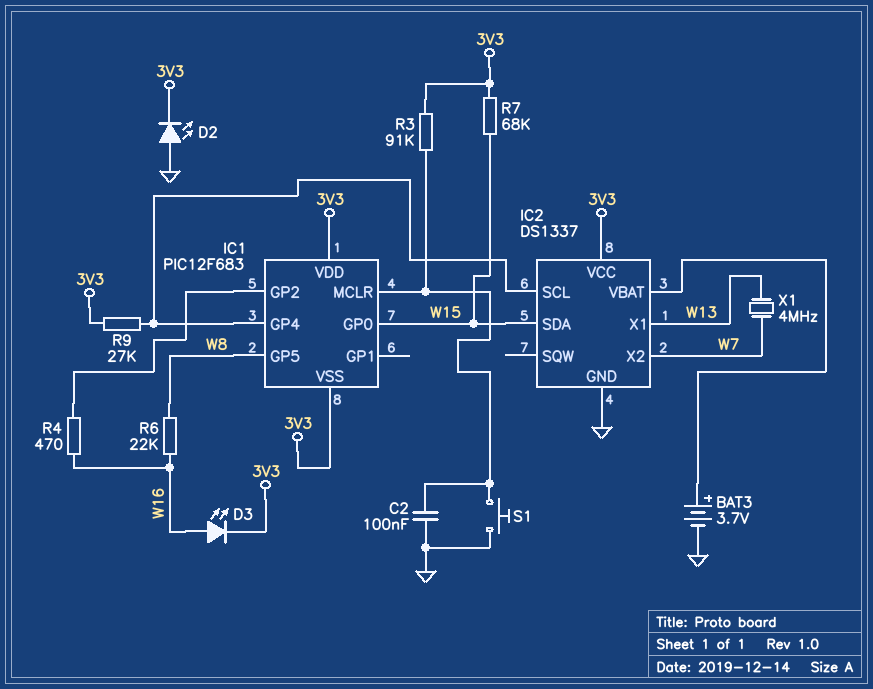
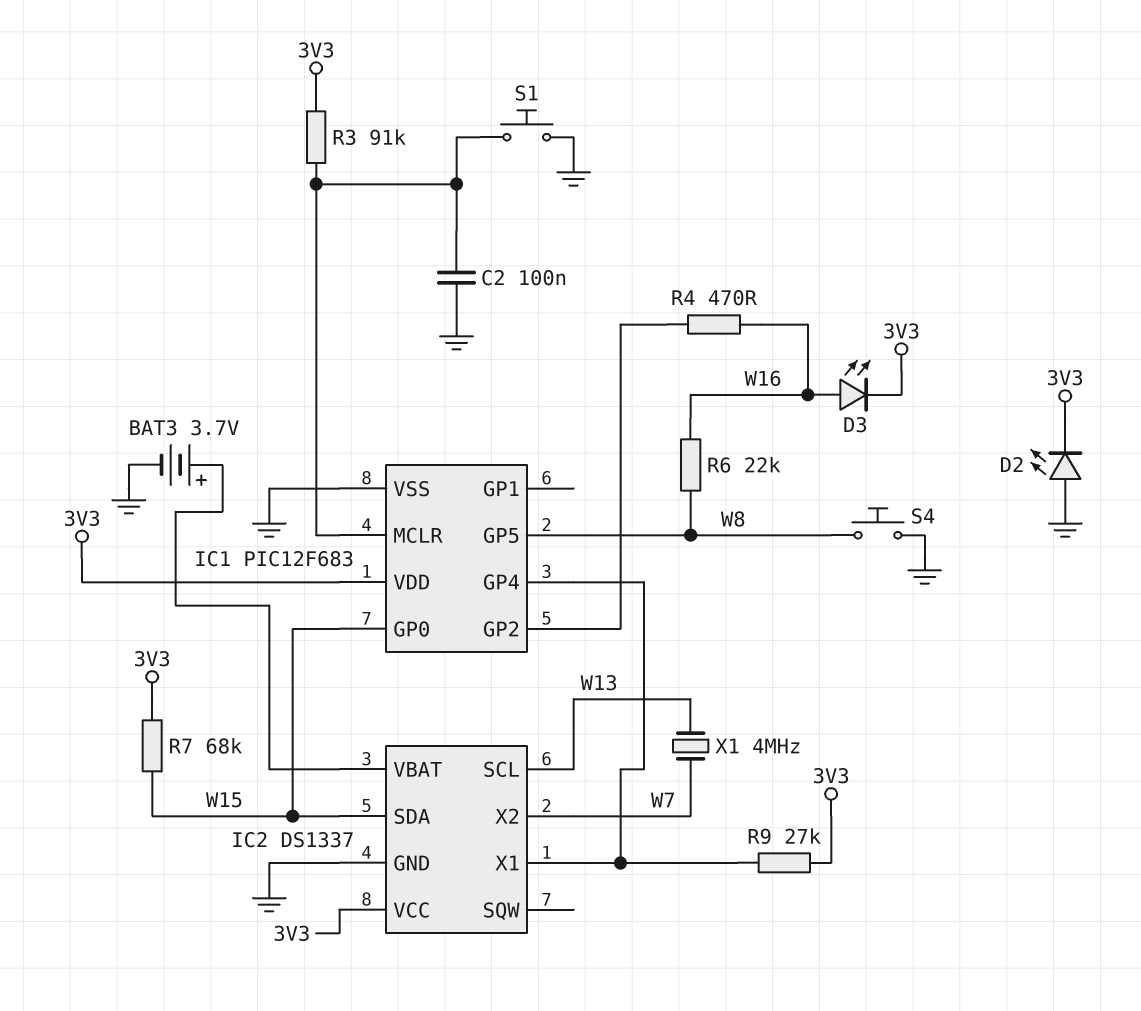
IC1 pin VSS: 3V3 -> GND
IC2 pin SCL: IC1/GP4 -> W13
IC2 pin X1: W13 -> IC1/GP4
S4: none -> button (GND, W8)

